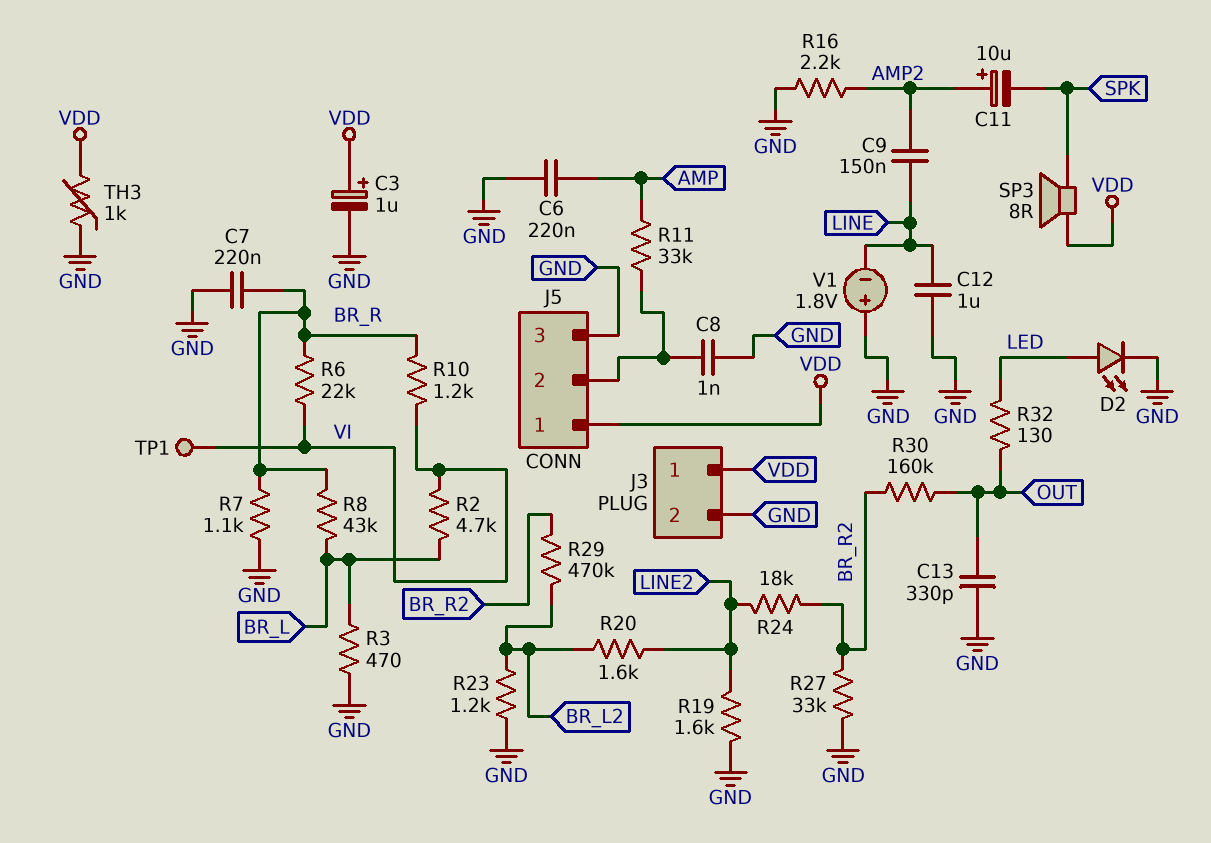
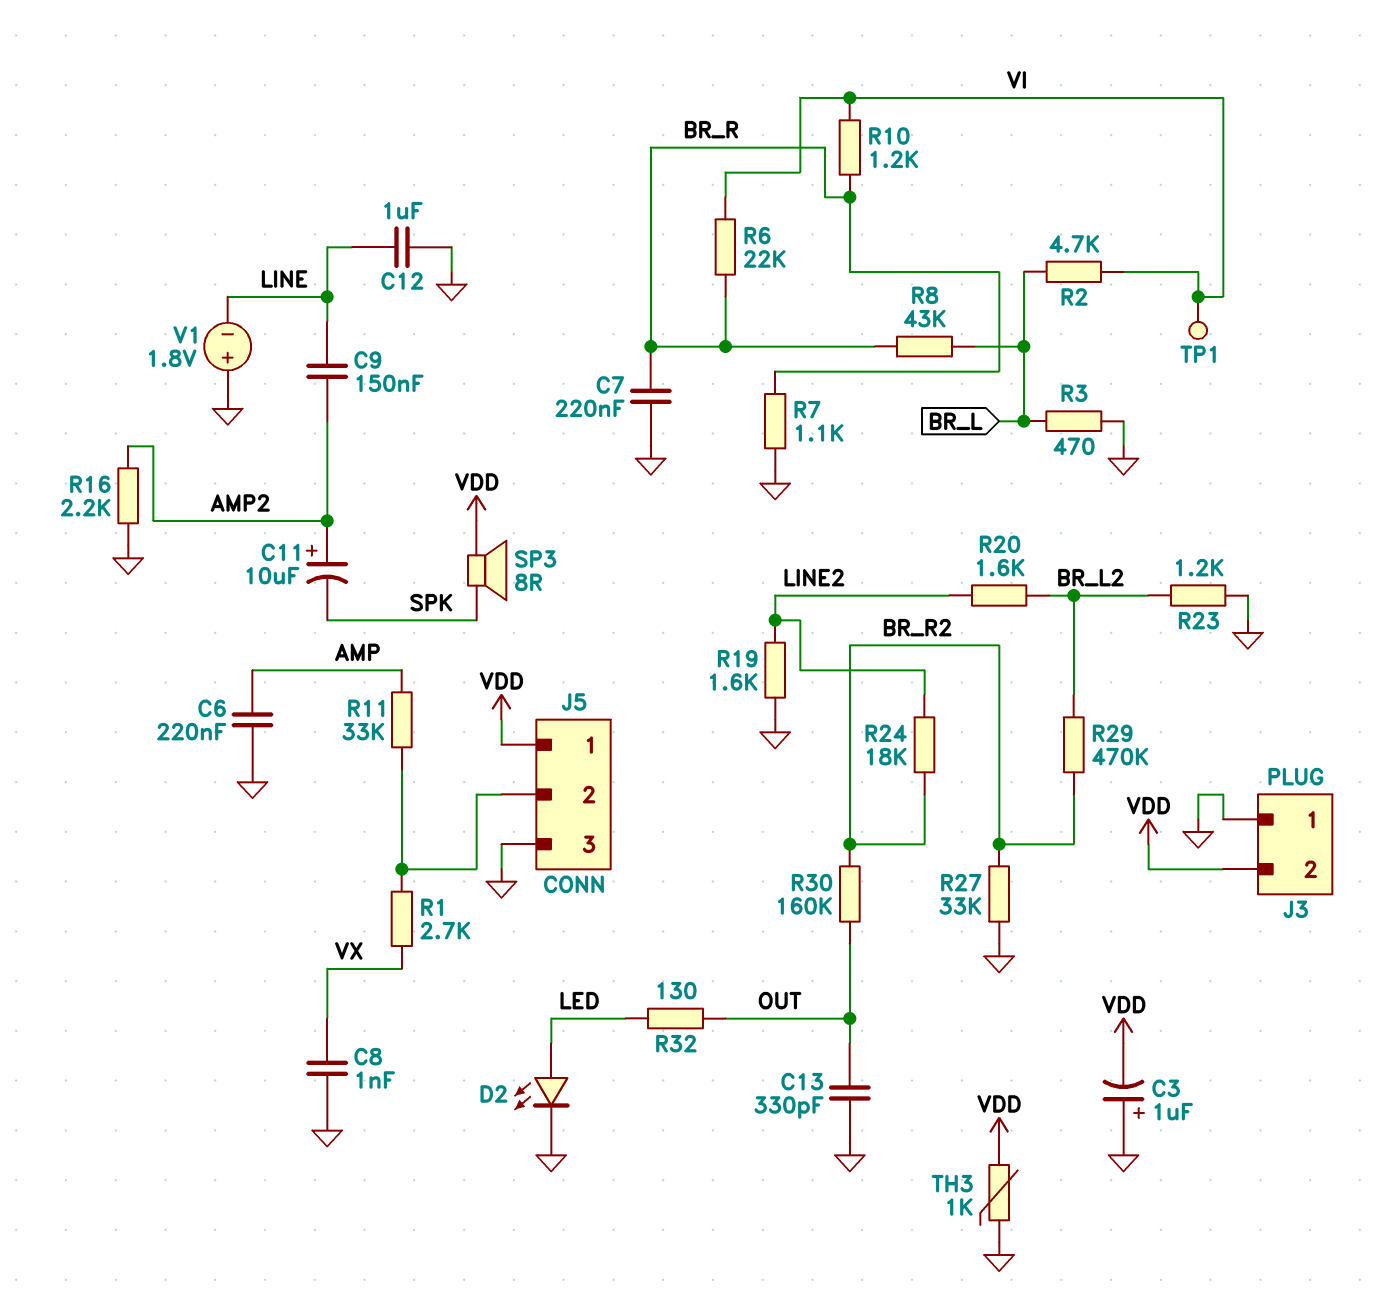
C3: 1uF (plus VDD, minus GND) -> 1uF (plus GND, minus VDD)
C8: 1nF (GND, J5/2) -> 1nF (GND, VX)
J3 pin 1: VDD -> GND
J3 pin 2: GND -> VDD
R1: none -> 2.7k (J5/2, VX)

